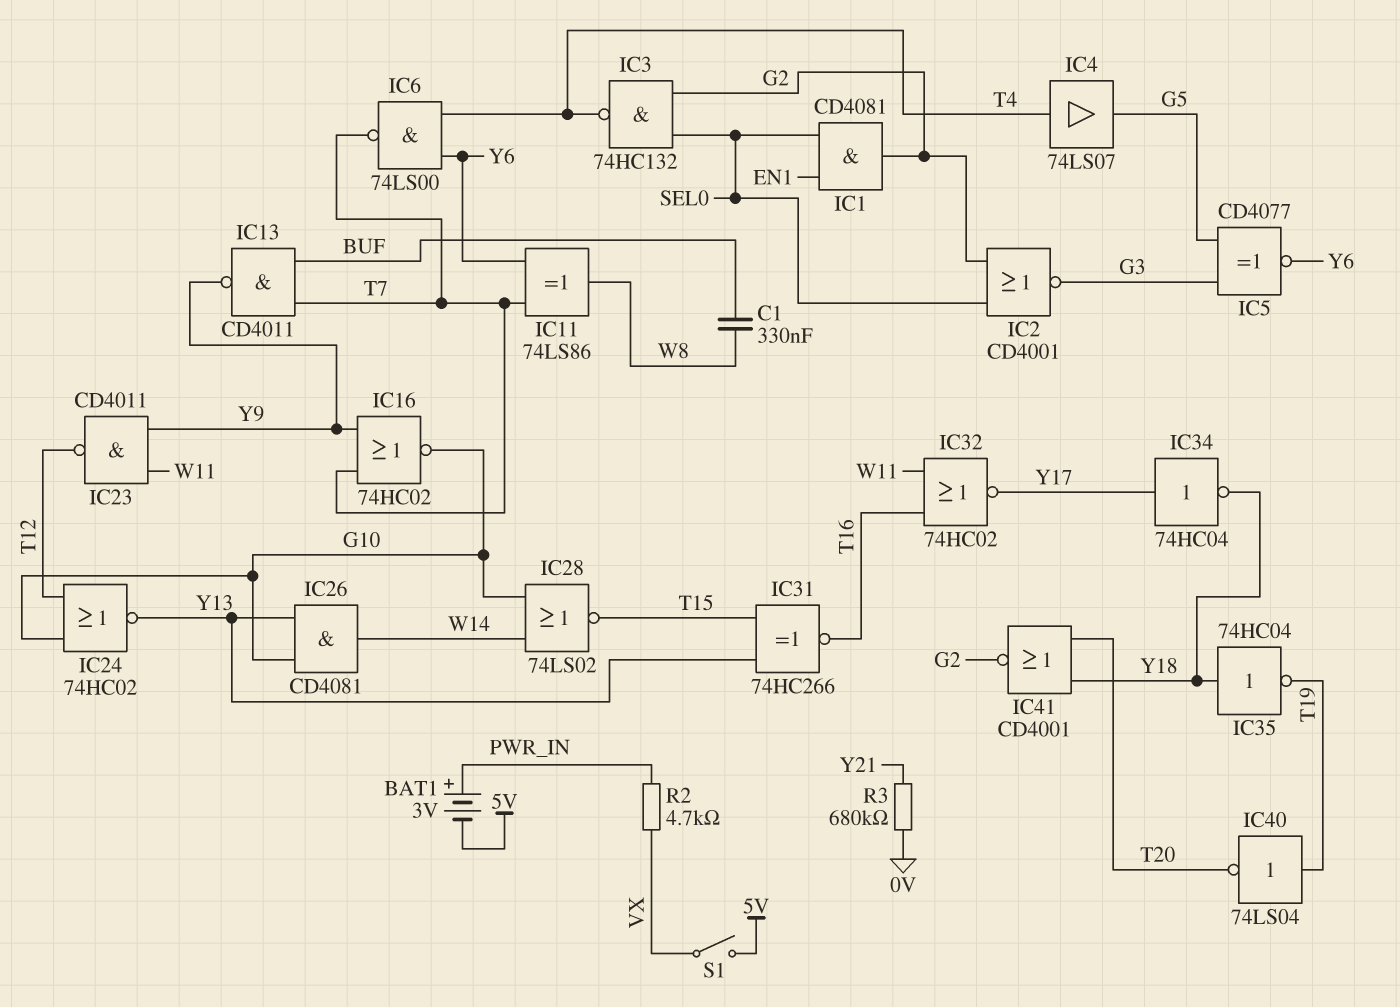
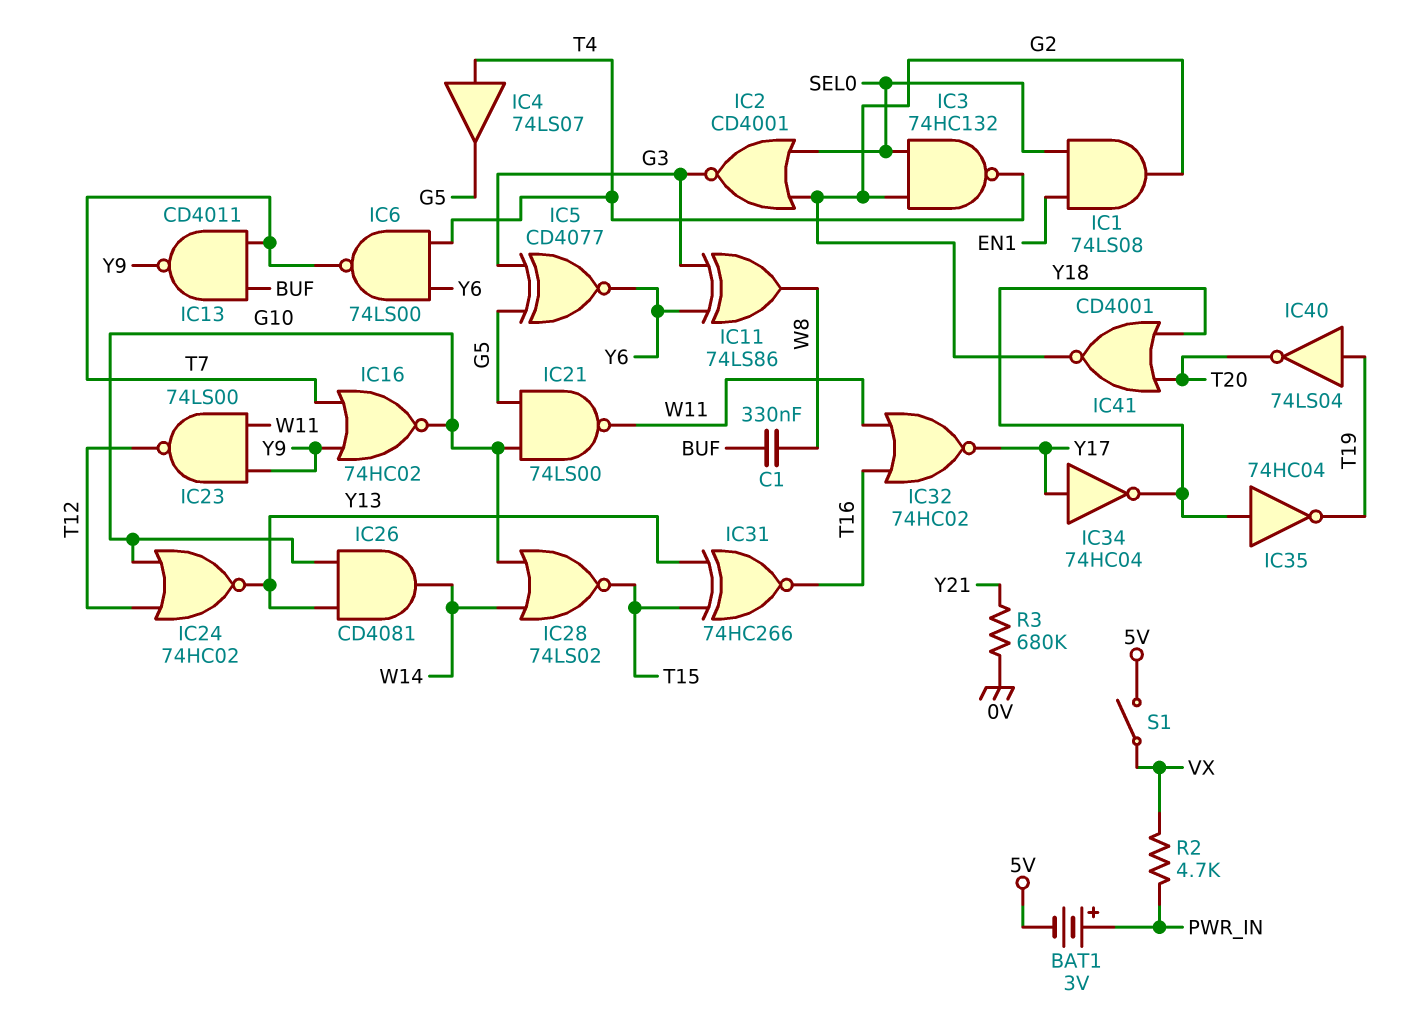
IC1: AND CD4081 (in EN1, in SEL0, out G2) -> AND 74LS08 (in EN1, in SEL0, out G2)
IC11: XOR 74LS86 (in T7, in Y6, out W8) -> XOR 74LS86 (in G3, in Y6, out W8)
IC21: none -> NAND 74LS00 (in G5, in G10, out W11)
IC23: NAND CD4011 (in W11, in Y9, out T12) -> NAND 74LS00 (in W11, in Y9, out T12)

